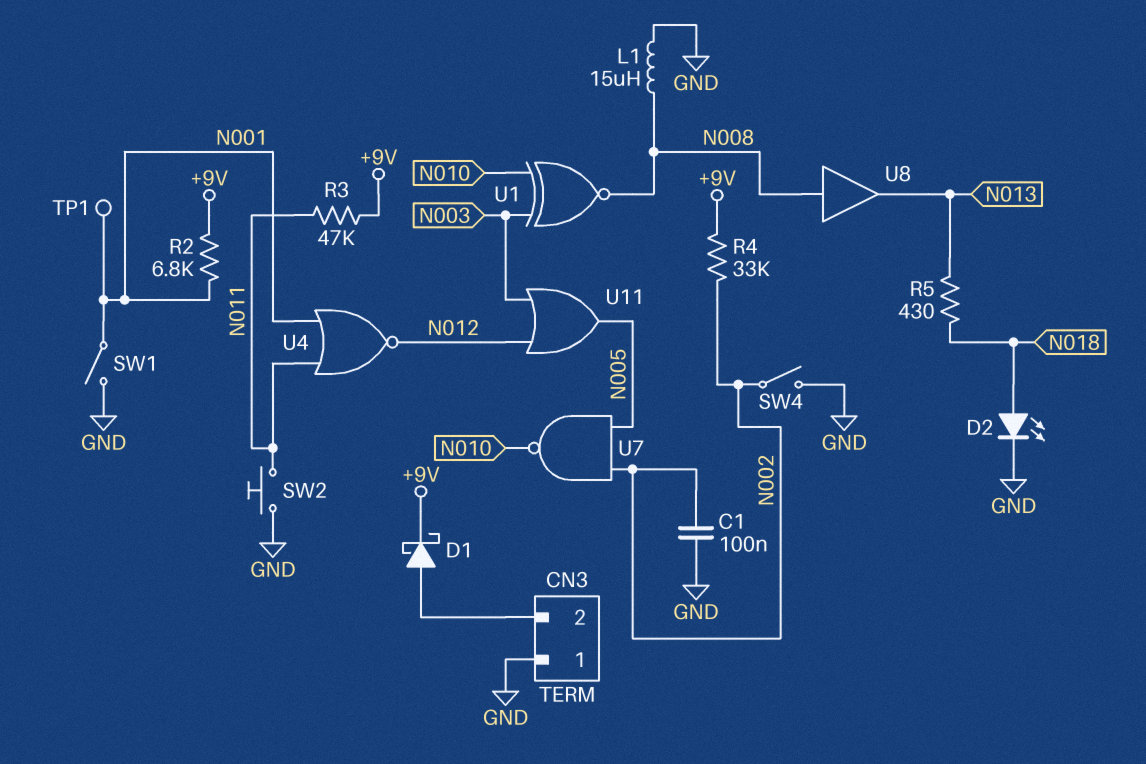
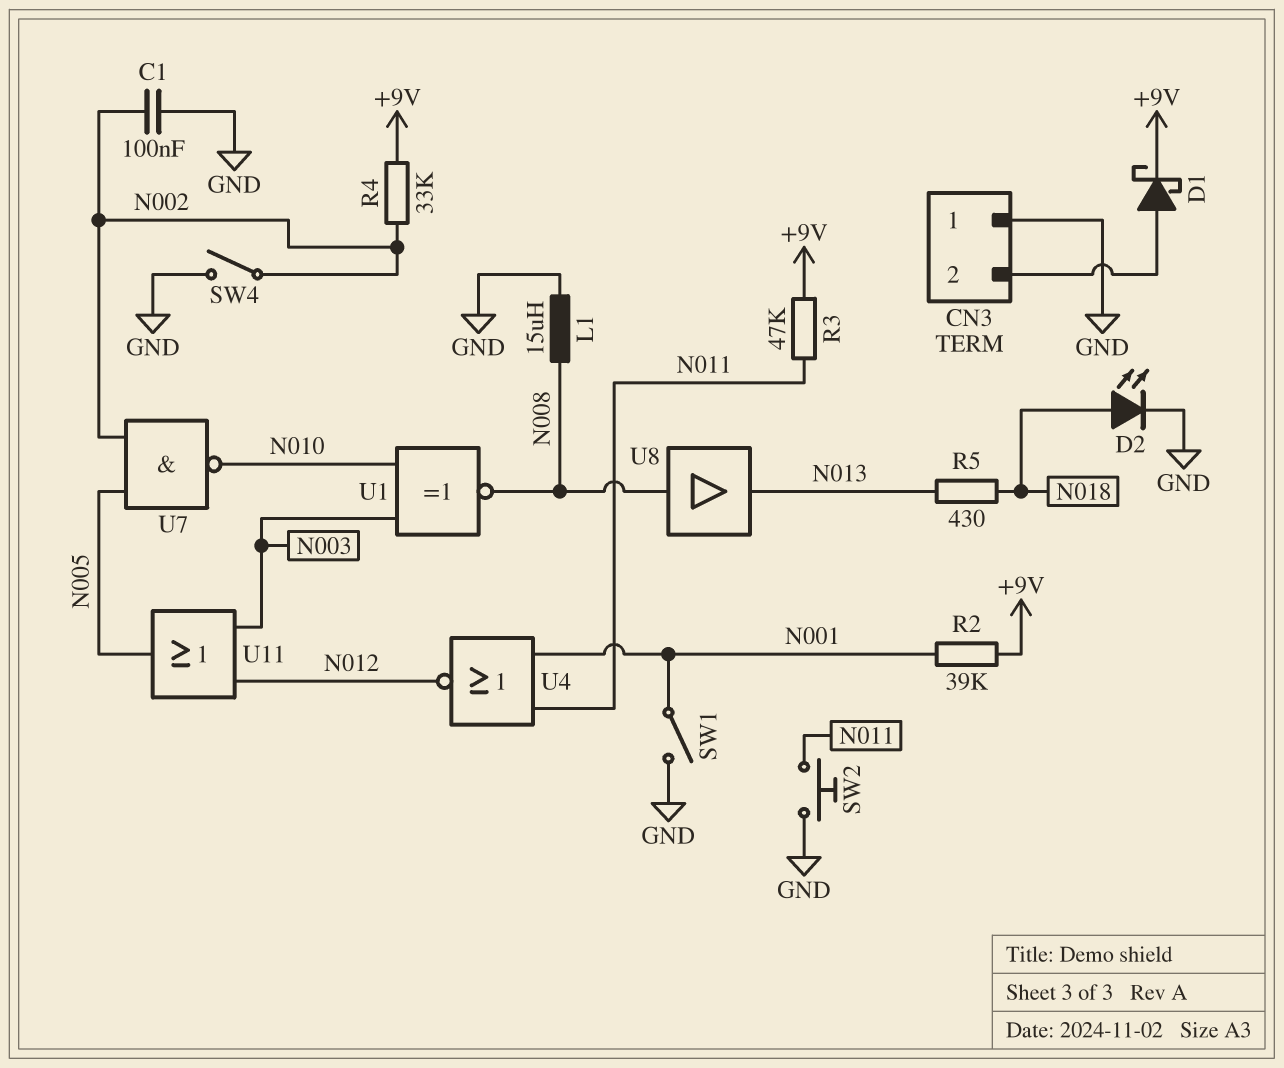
R2: 6.8k (+9V, N001) -> 39k (+9V, N001)
TP1: test point (N001) -> none

